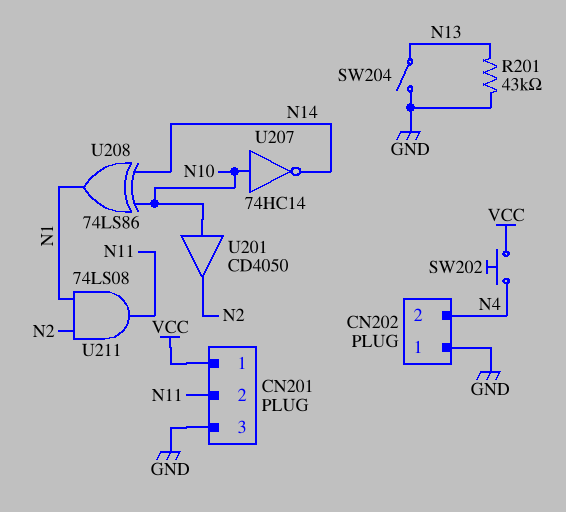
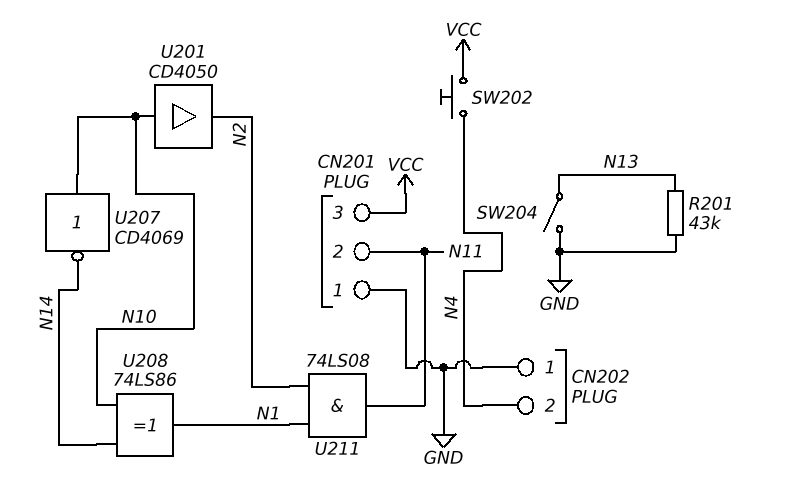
CN201 pin 1: VCC -> GND
CN201 pin 3: GND -> VCC
U207: NOT 74HC14 (in N10, out N14) -> NOT CD4069 (in N10, out N14)

